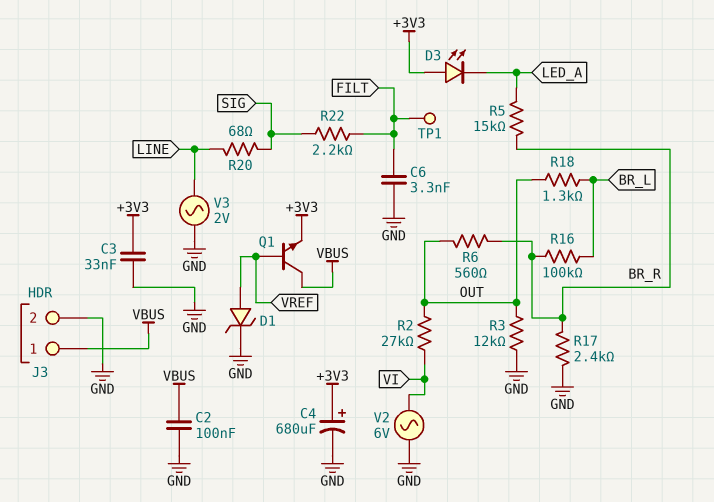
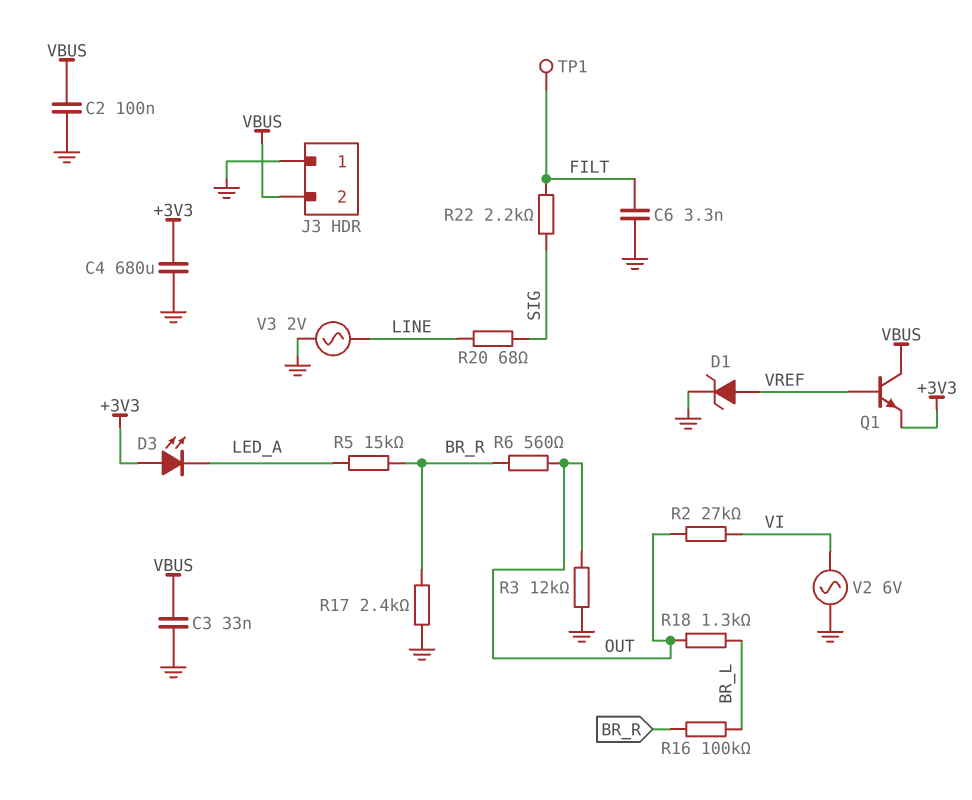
C3: 33nF (+3V3, GND) -> 33nF (GND, VBUS)
C4: 680uF (plus +3V3, minus GND) -> 680uF (+3V3, GND)
J3 pin 1: VBUS -> GND
J3 pin 2: GND -> VBUS

